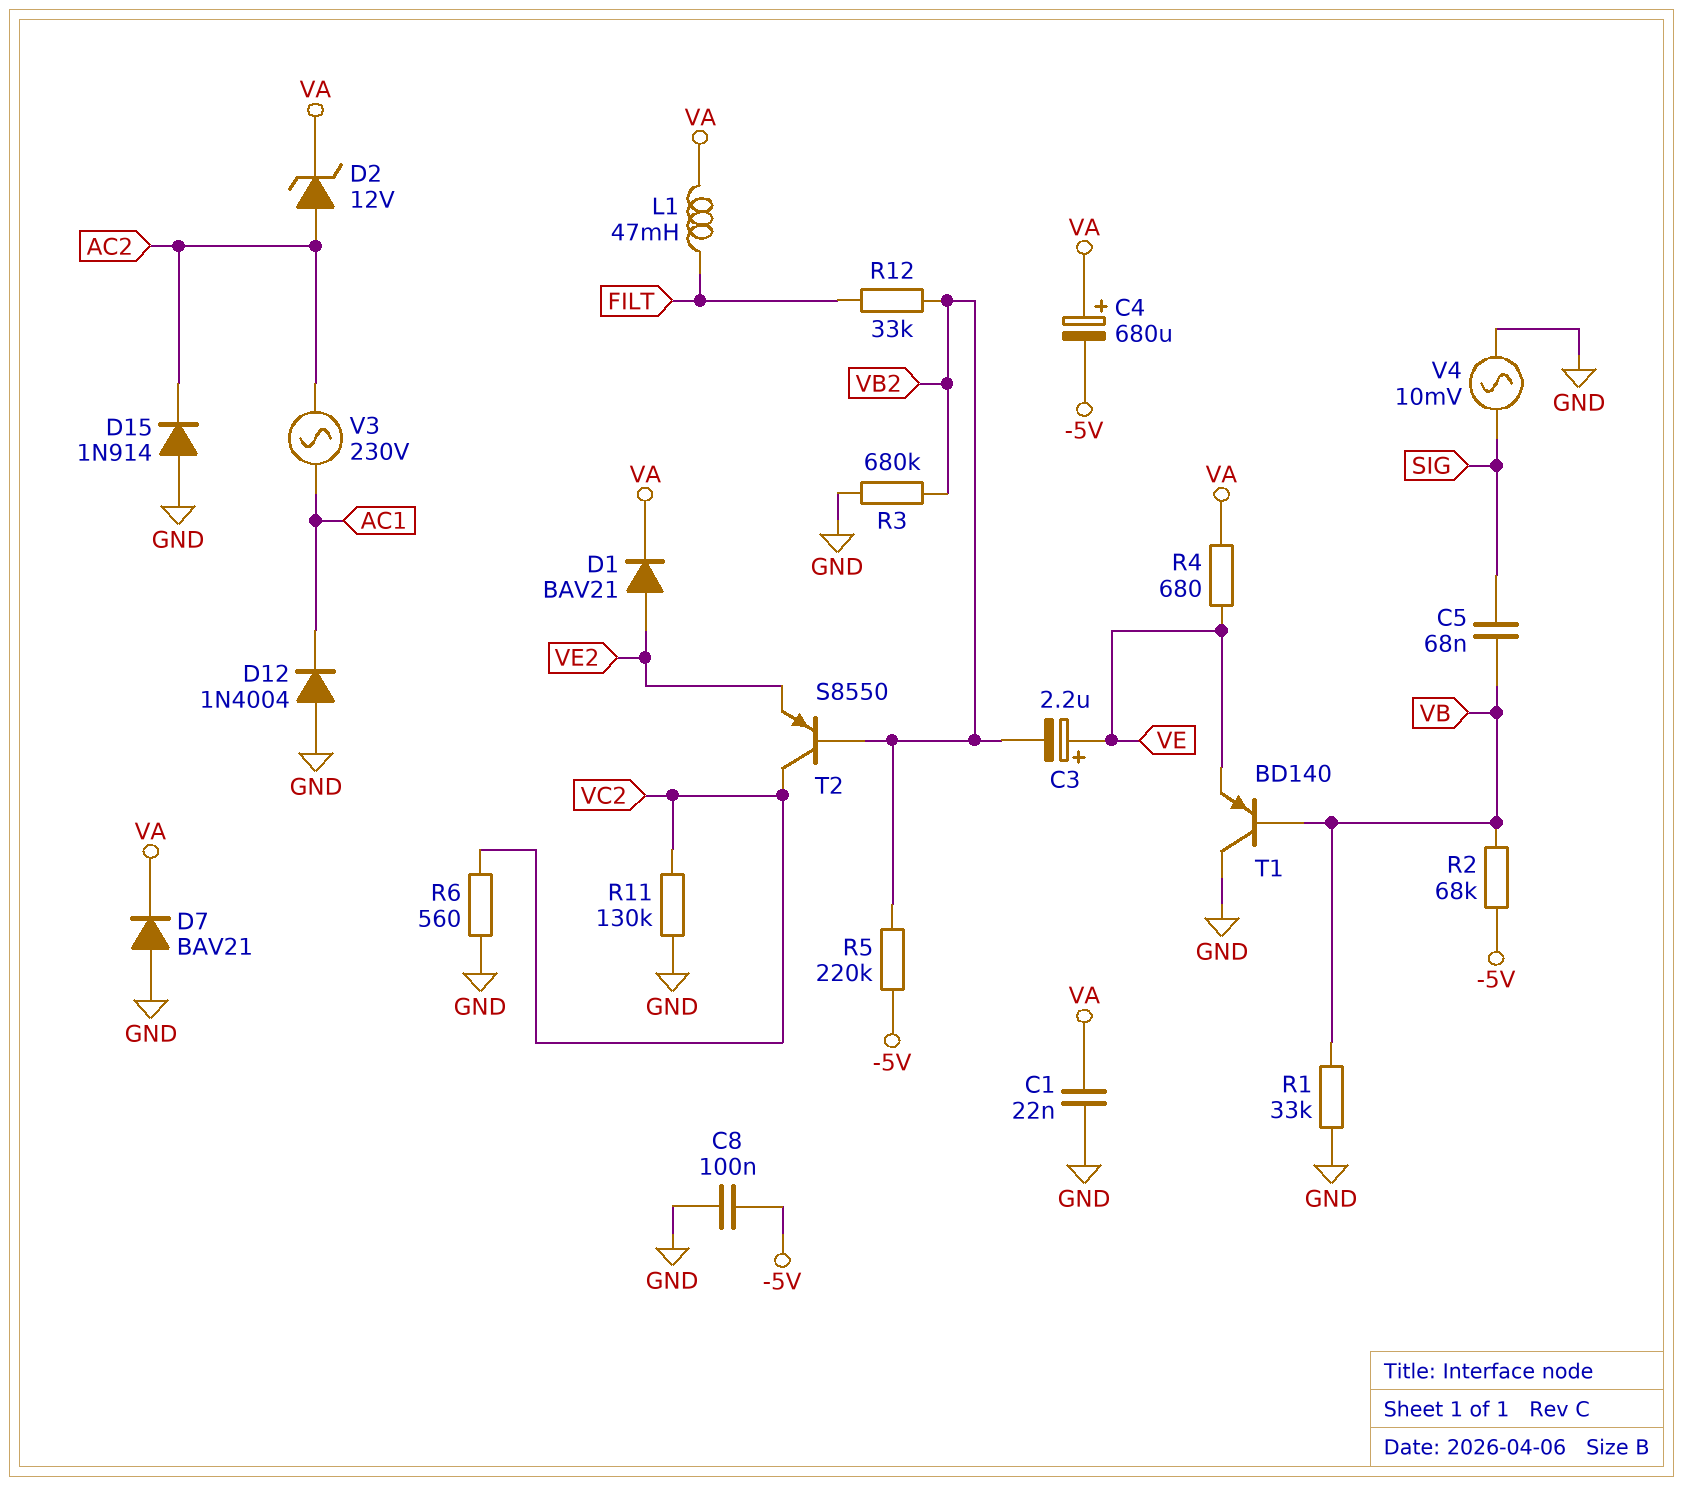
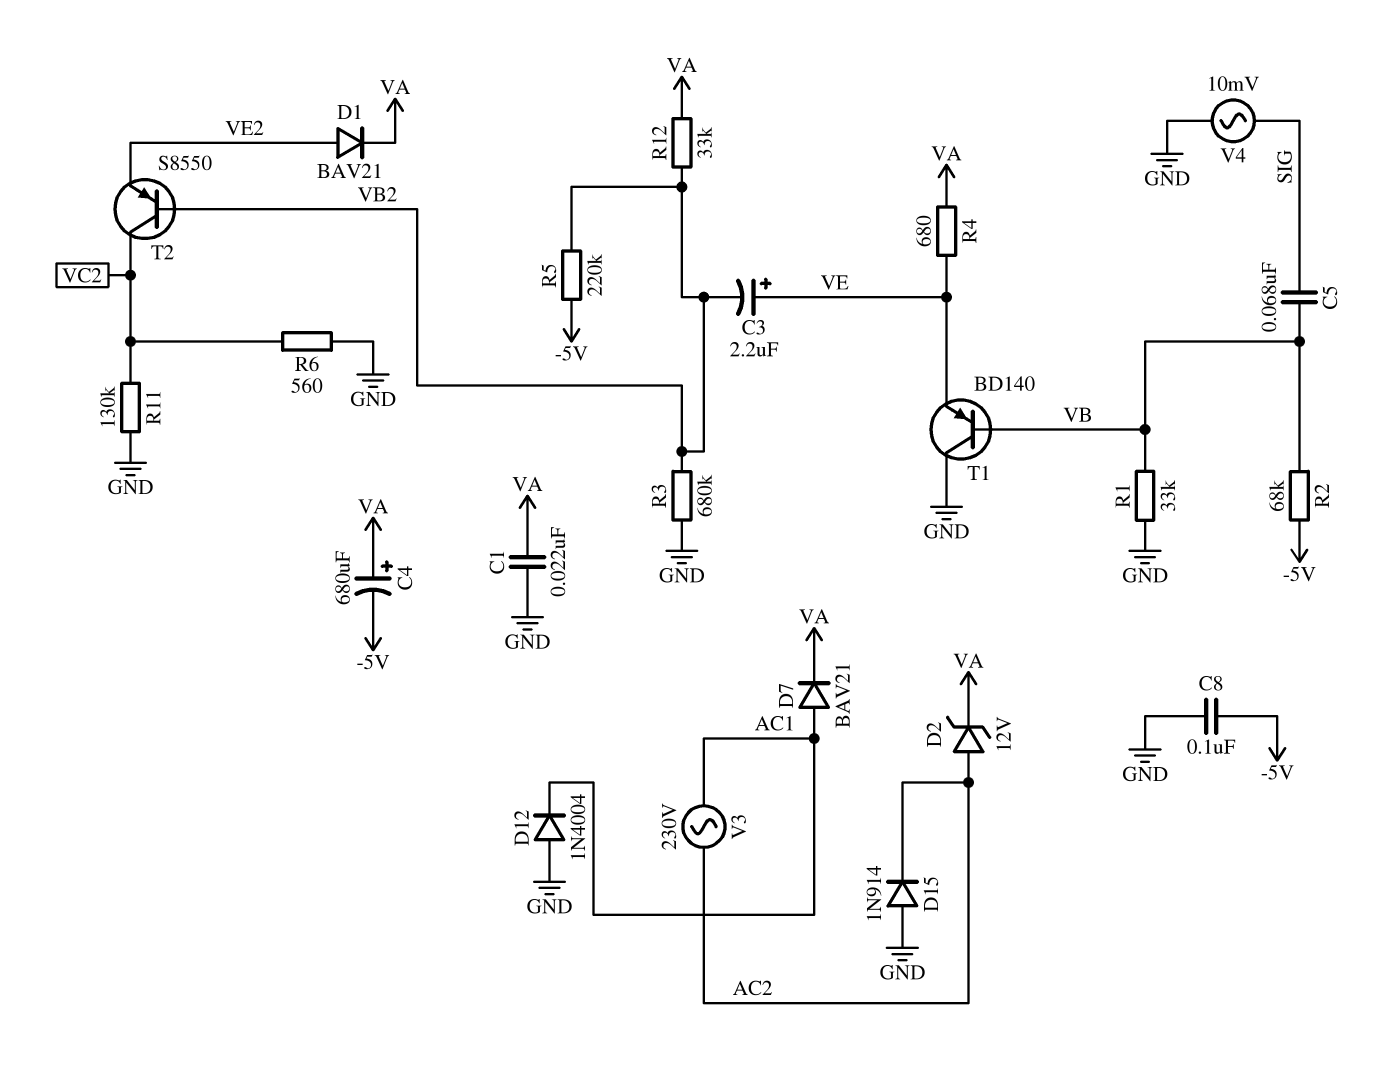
D7: diode BAV21 (A GND, K VA) -> diode BAV21 (A AC1, K VA)
L1: 47mH (FILT, VA) -> none
R12: 33k (FILT, VB2) -> 33k (VA, VB2)

